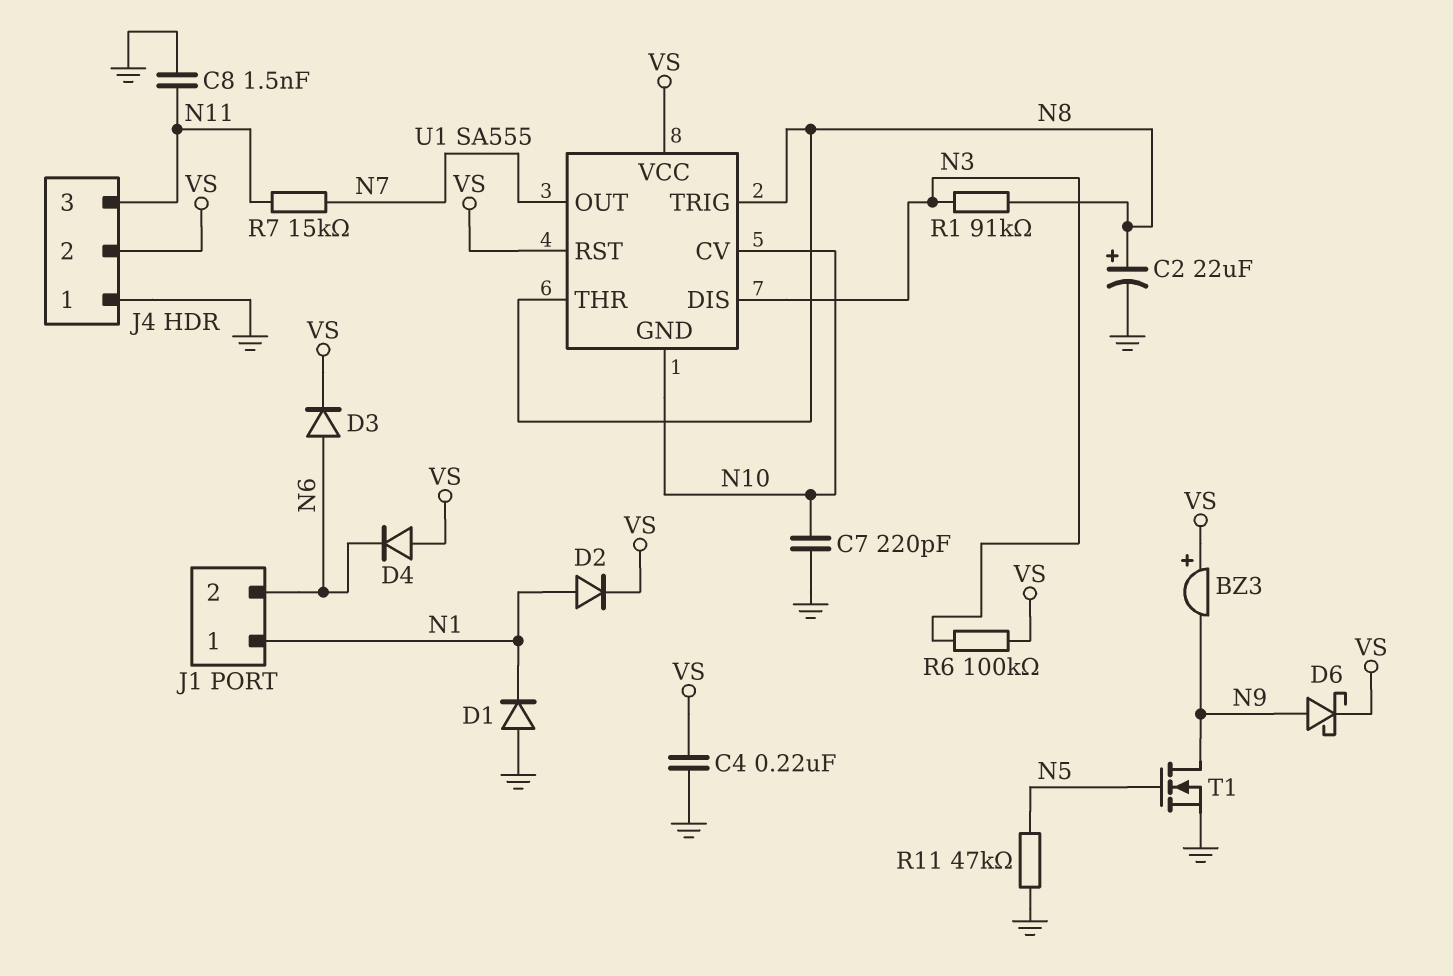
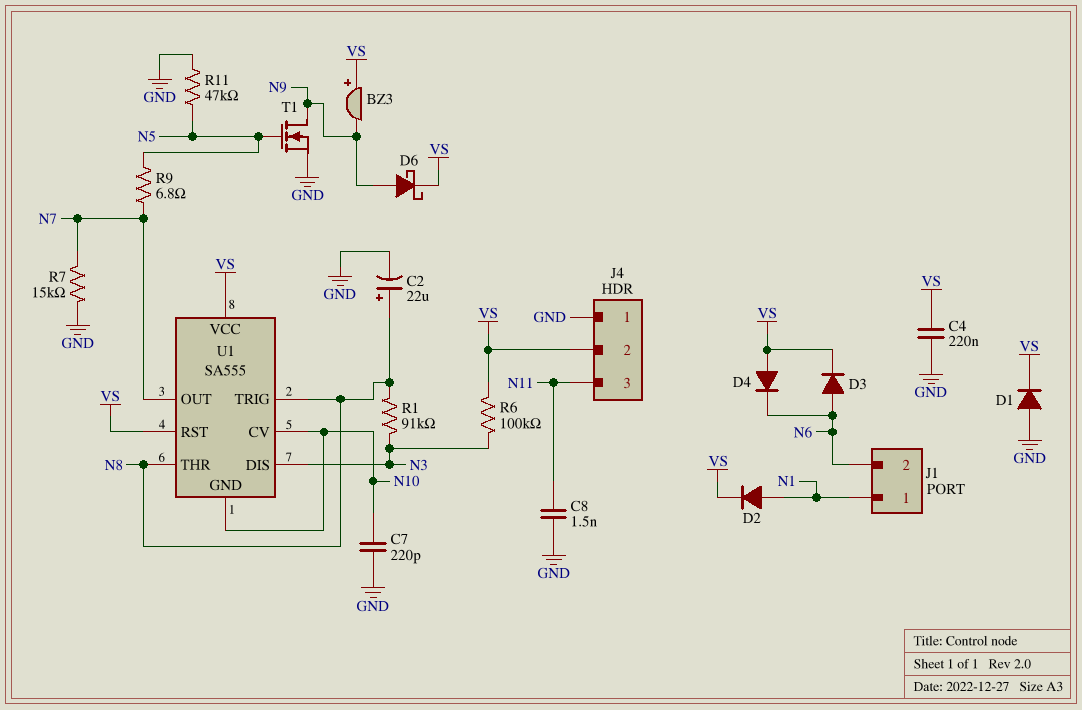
D1: diode (A GND, K N1) -> diode (A GND, K VS)
R7: 15k (N7, N11) -> 15k (GND, N7)
R9: none -> 6.8 (N5, N7)

